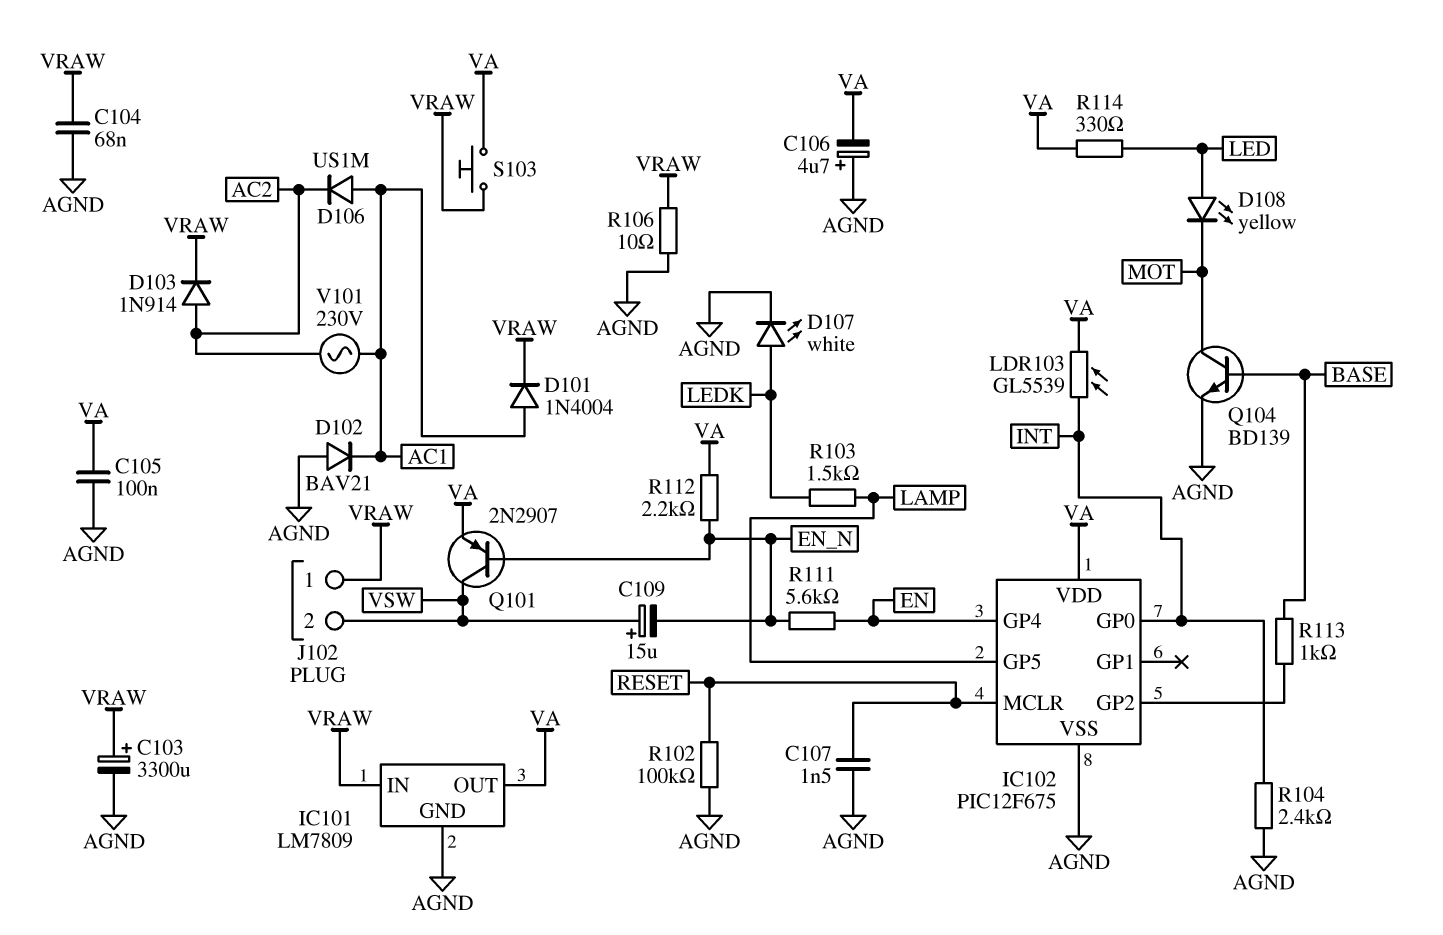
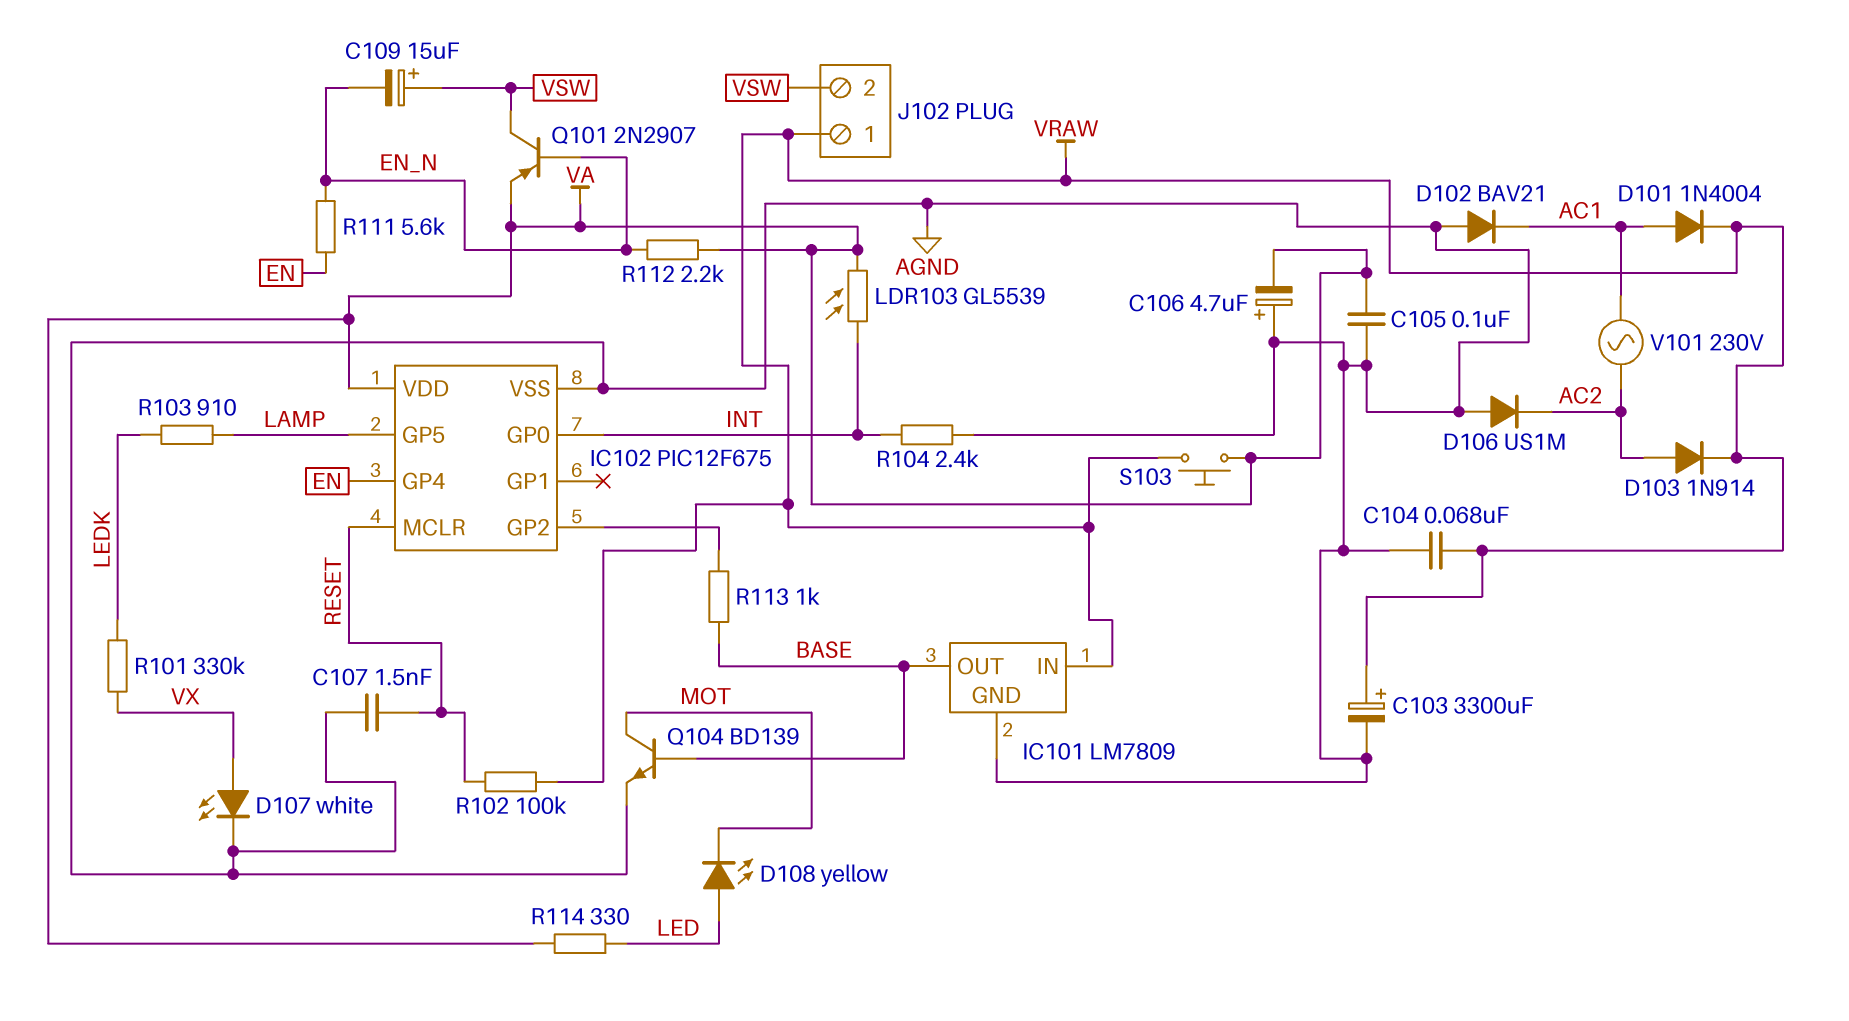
D106: diode US1M (A AC1, K AC2) -> diode US1M (A AGND, K AC2)
D107: LED white (A LEDK, K AGND) -> LED white (A VX, K AGND)
IC101 pin OUT: VA -> BASE
R101: none -> 330k (LEDK, VX)
R102: 100k (AGND, RESET) -> 100k (RESET, VRAW)
R103: 1.5k (LAMP, LEDK) -> 910 (LAMP, LEDK)
R106: 10 (AGND, VRAW) -> none

